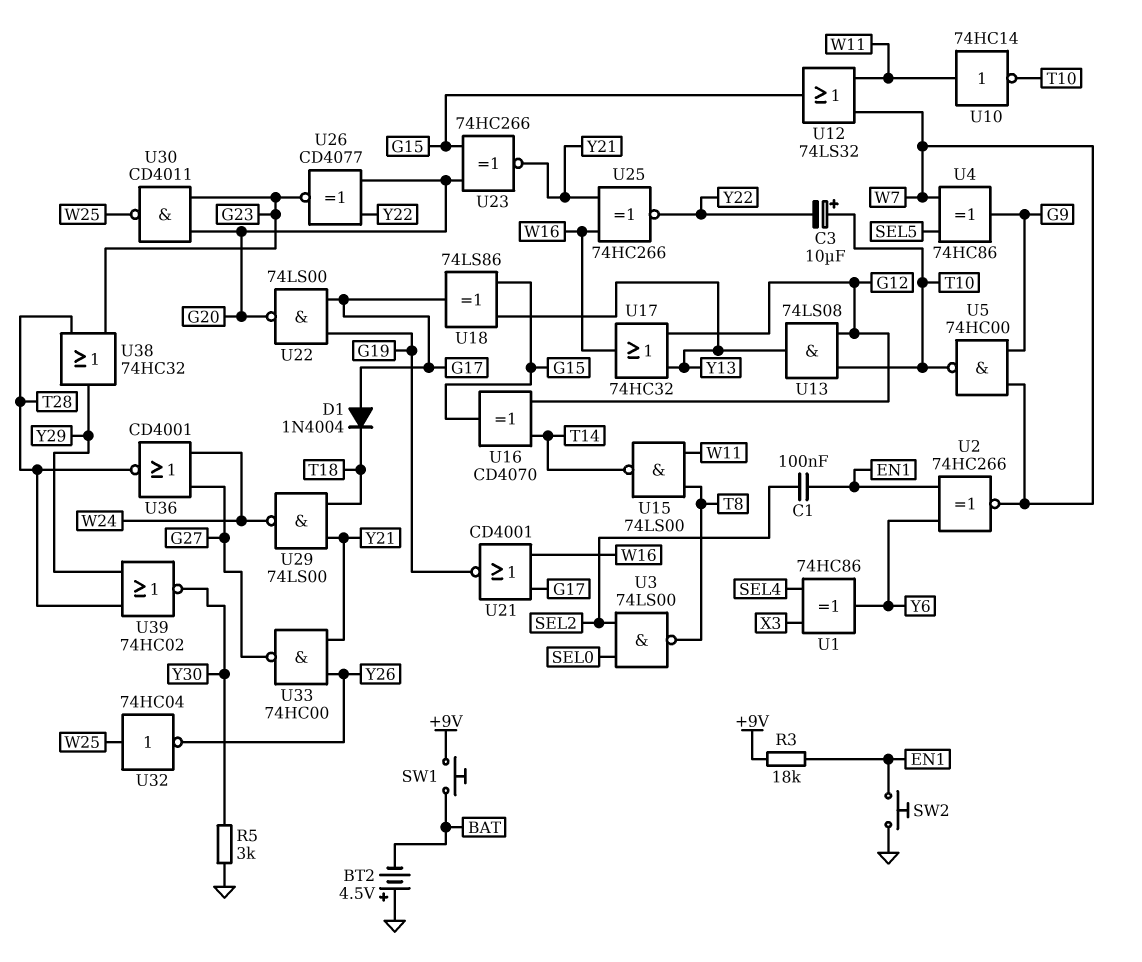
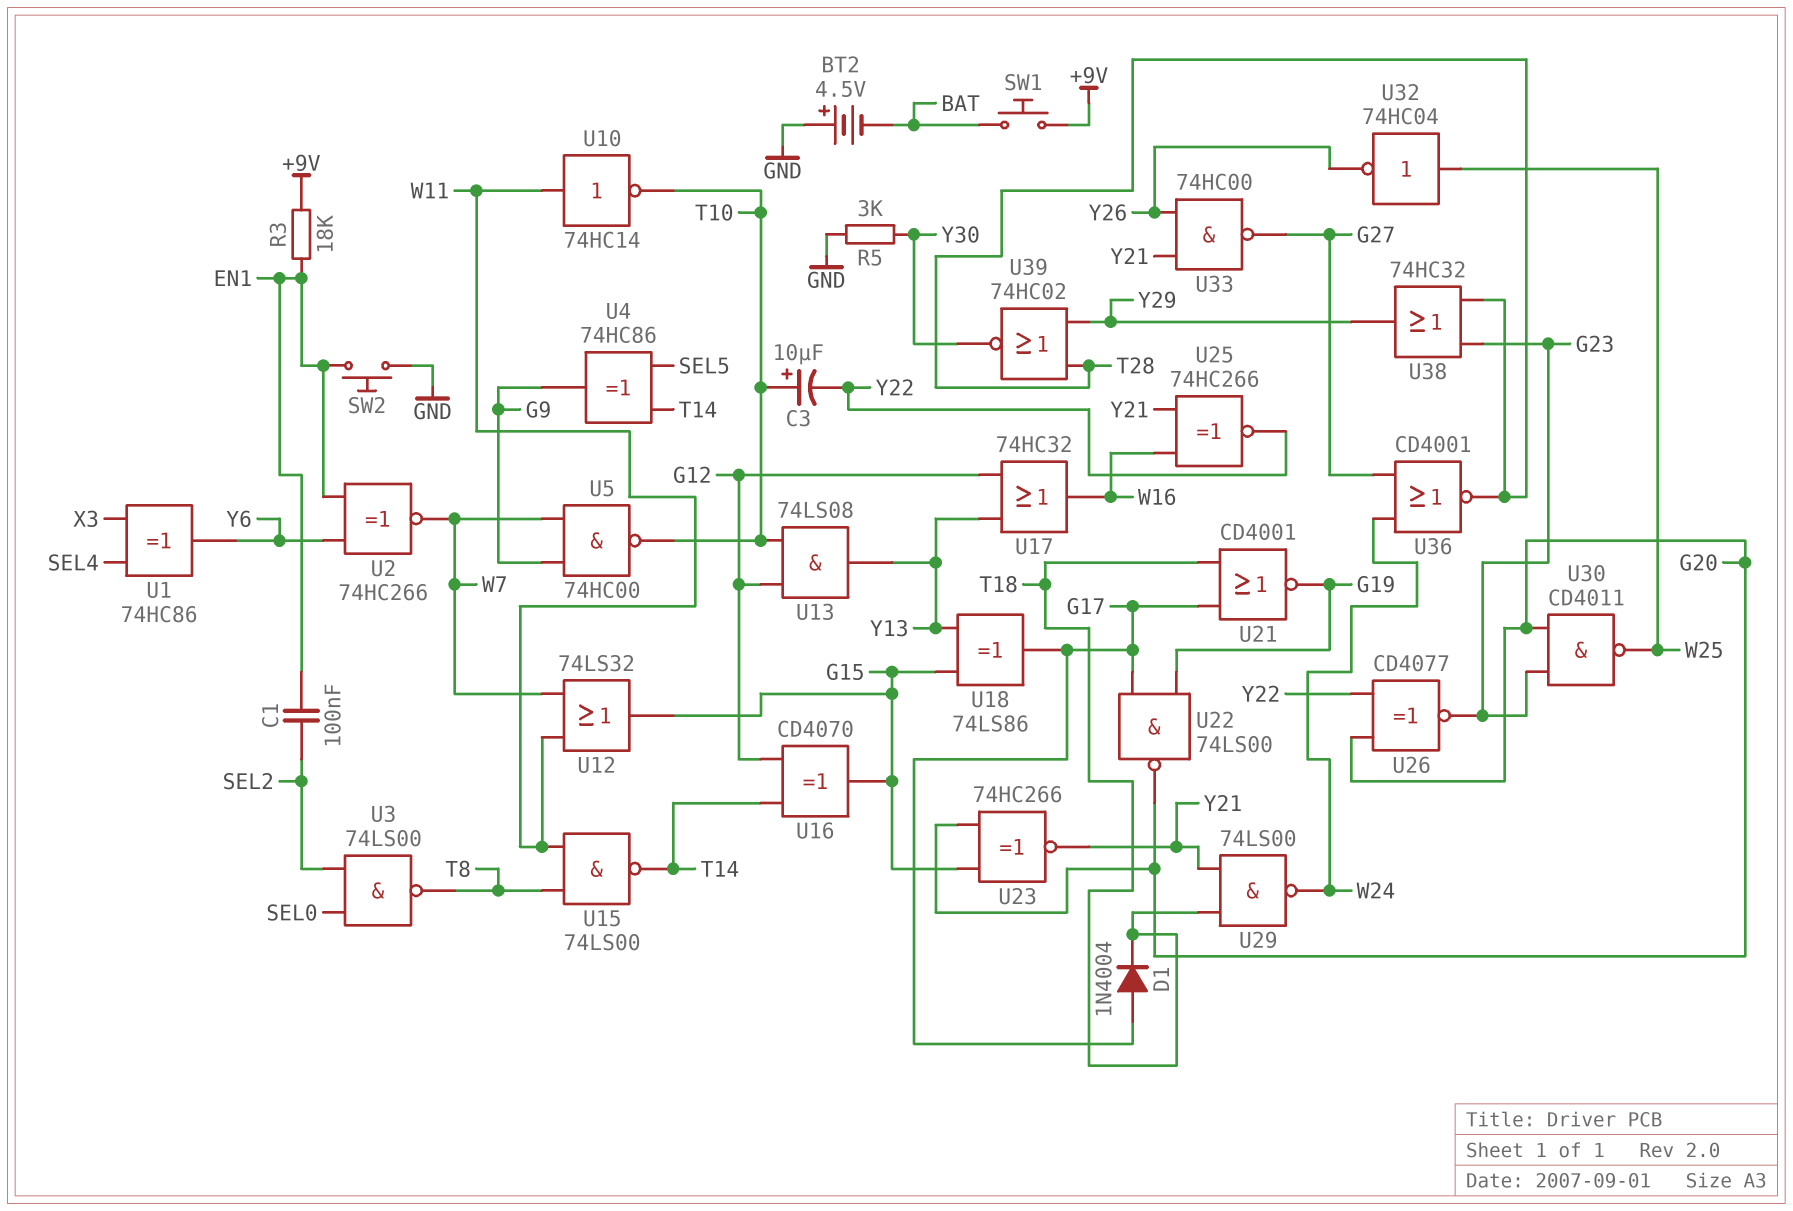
U4: XOR 74HC86 (in SEL5, in W7, out G9) -> XOR 74HC86 (in SEL5, in T14, out G9)
U21: NOR CD4001 (in G17, in W16, out G19) -> NOR CD4001 (in G17, in T18, out G19)

